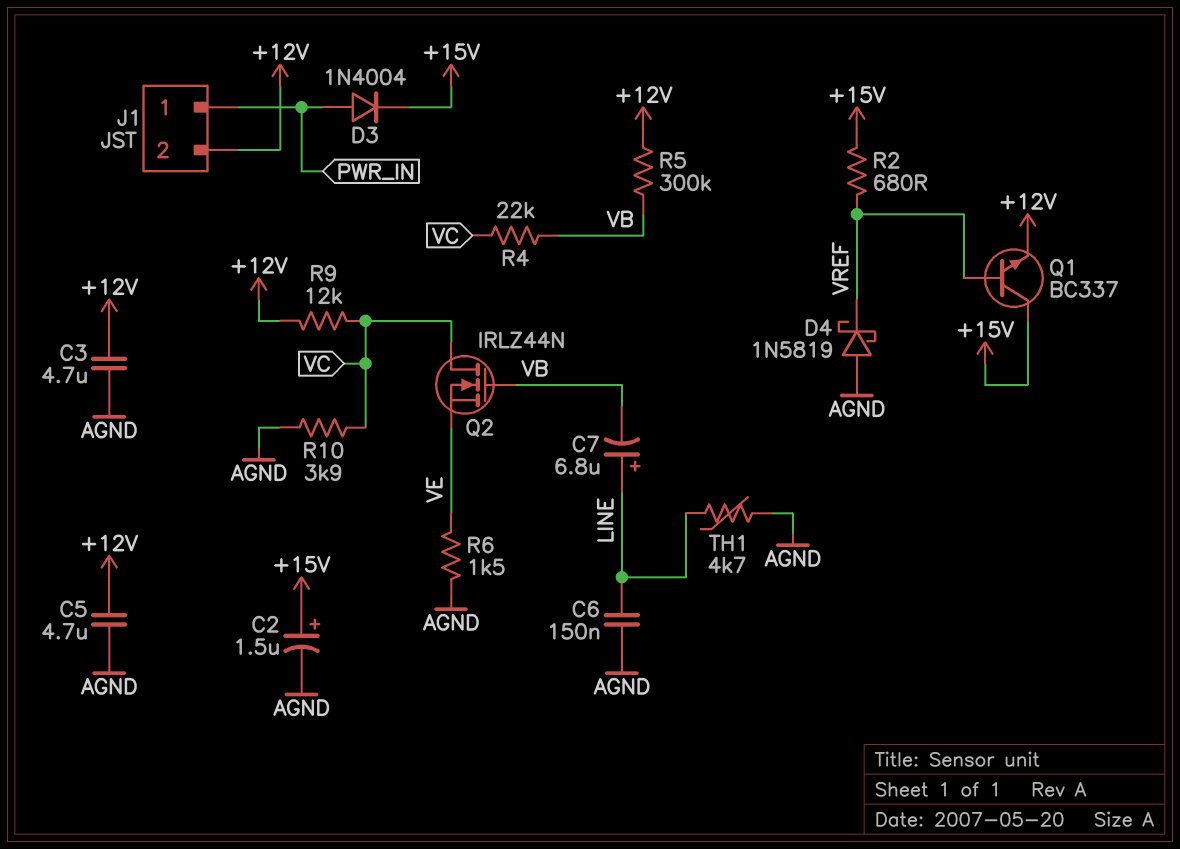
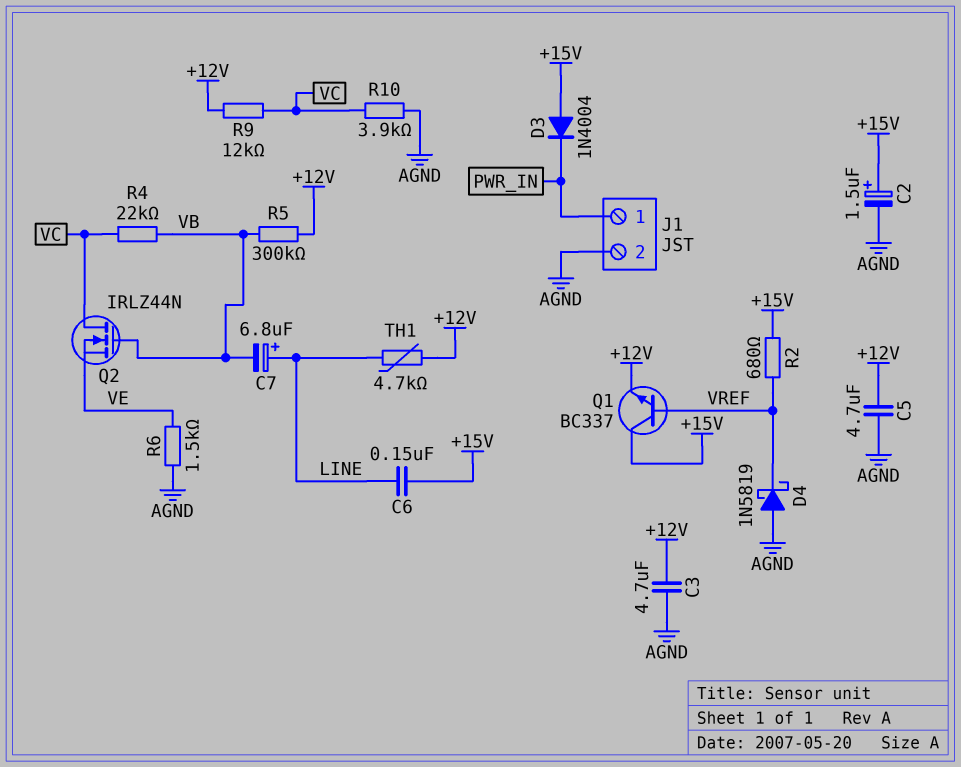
C6: 150nF (AGND, LINE) -> 150nF (+15V, LINE)
D3: diode 1N4004 (A PWR_IN, K +15V) -> diode 1N4004 (A +15V, K PWR_IN)
J1 pin 2: +12V -> AGND
TH1: 4.7k (AGND, LINE) -> 4.7k (+12V, LINE)

